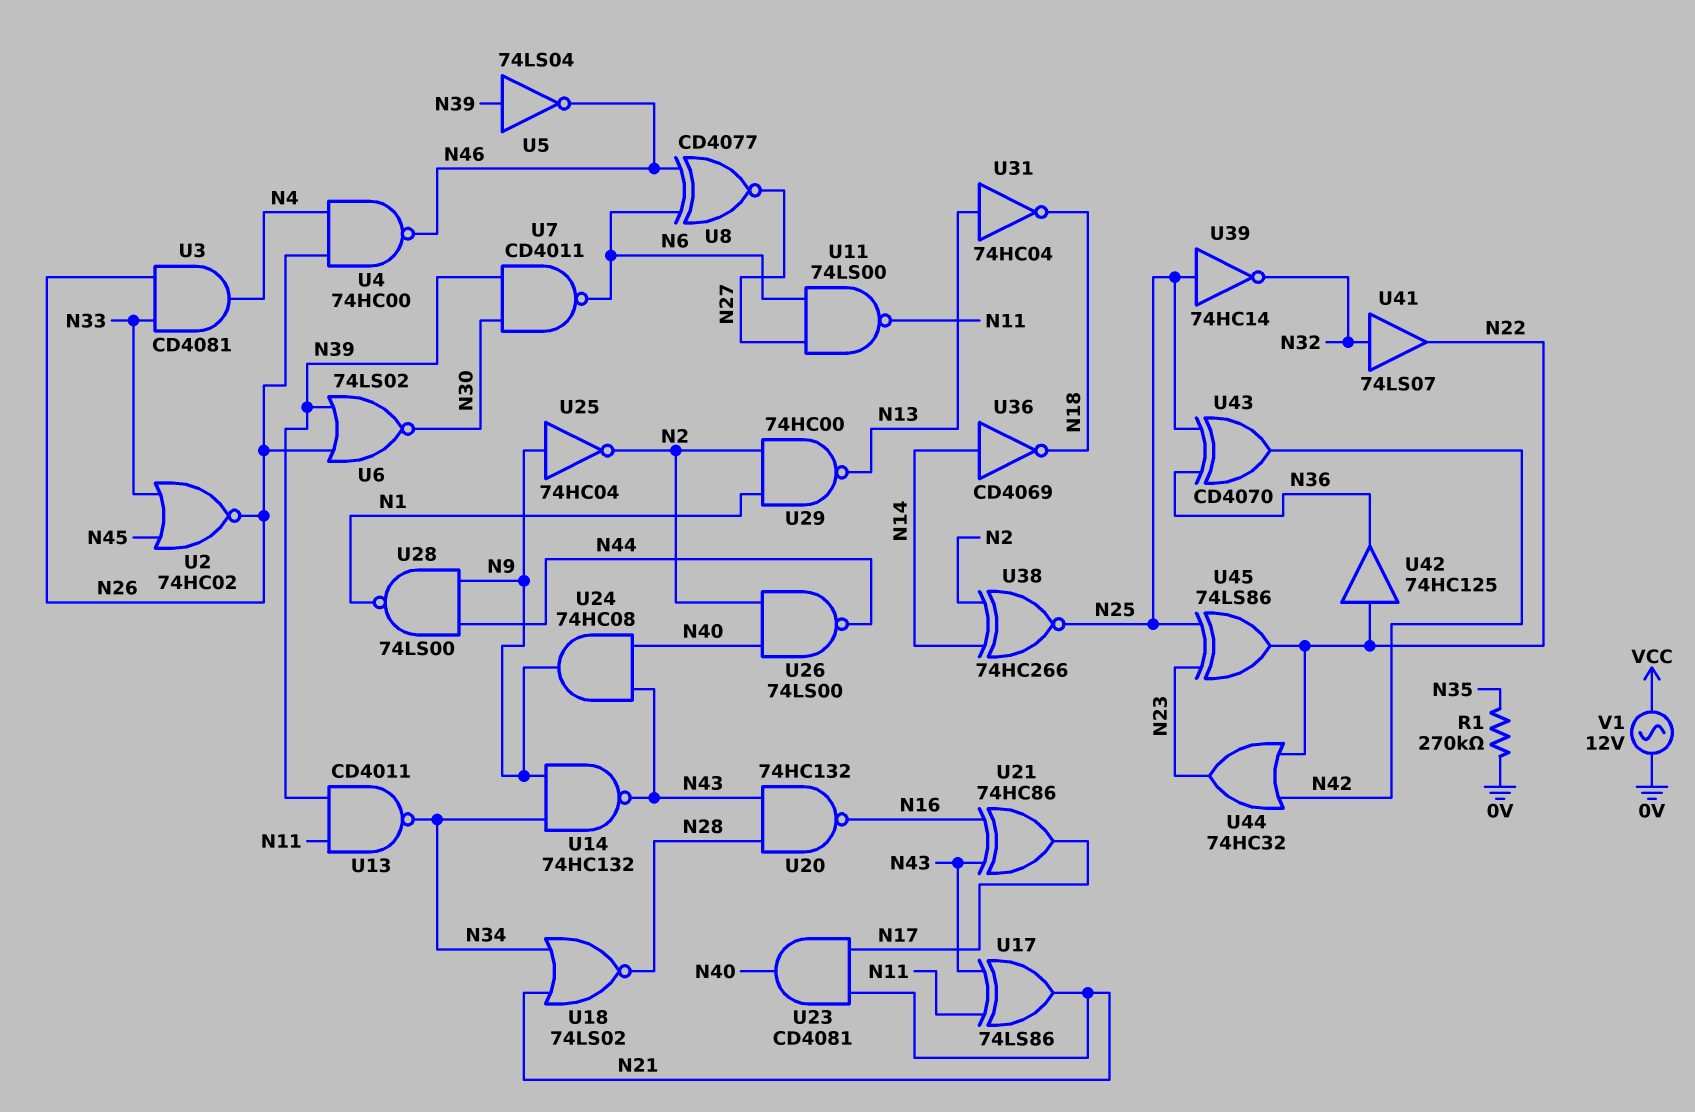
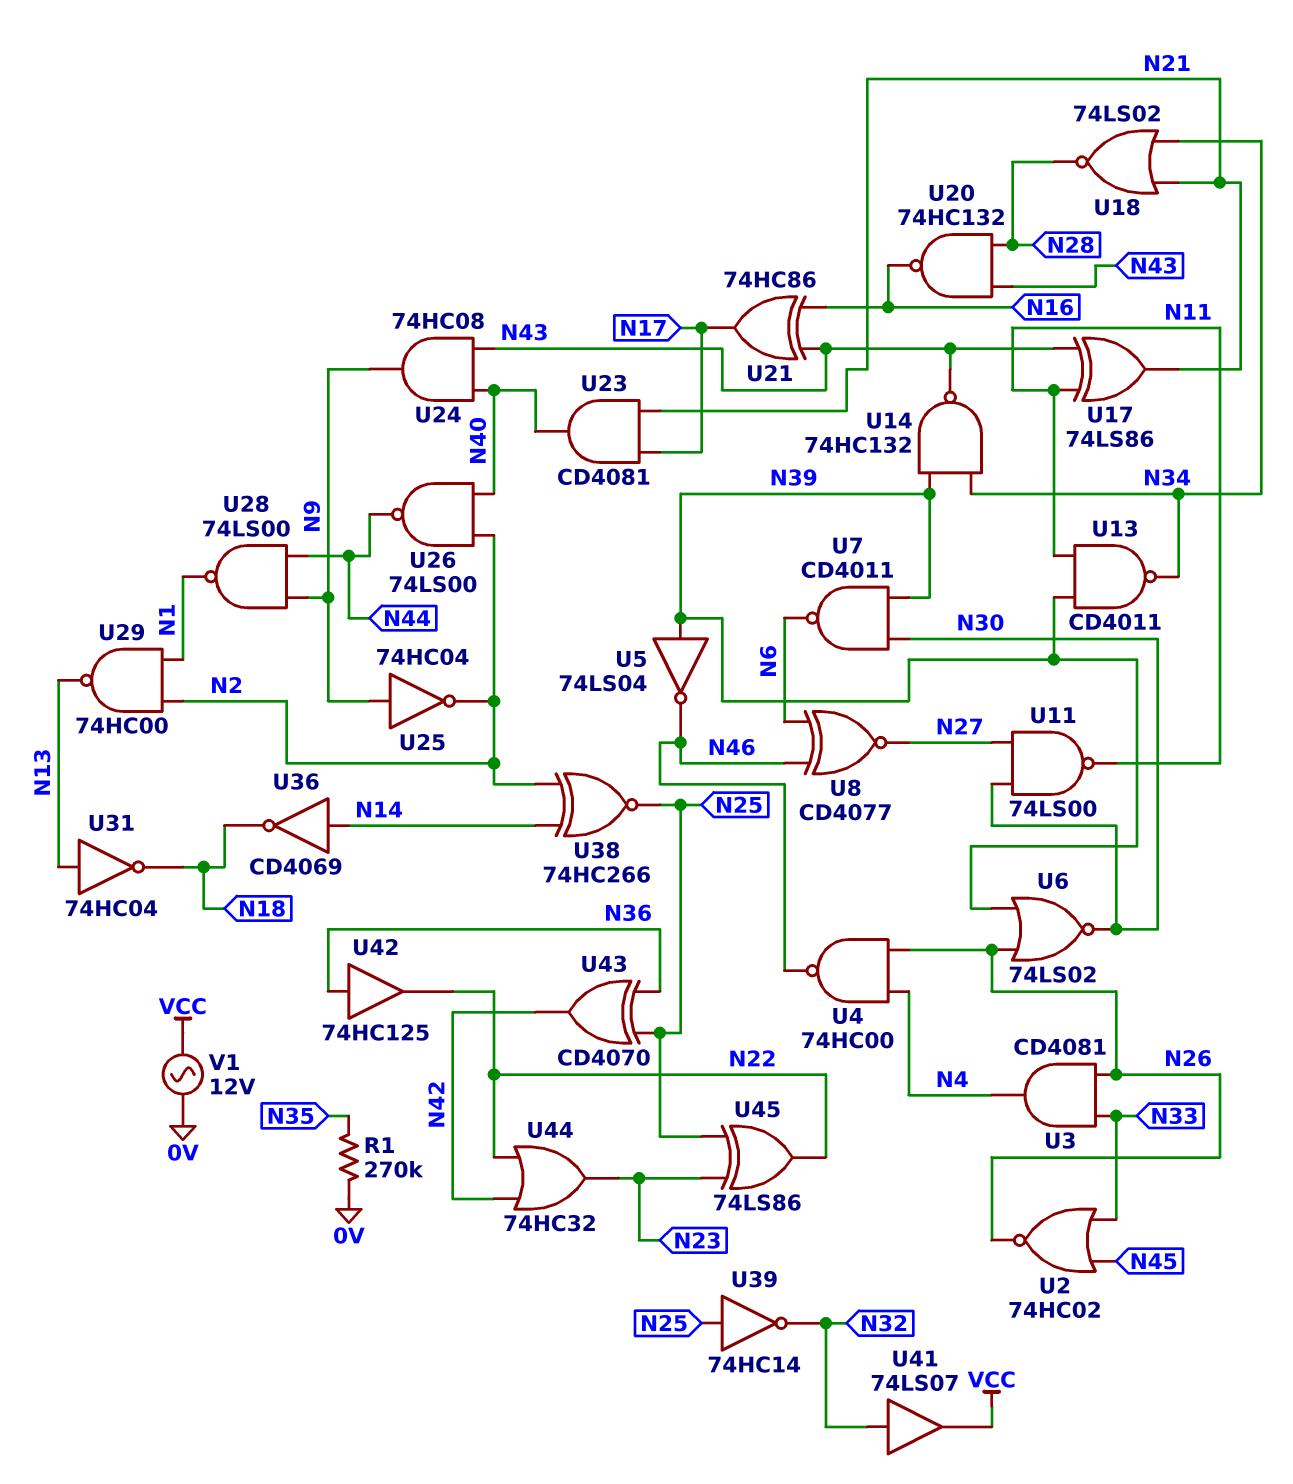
U11: NAND 74LS00 (in N6, in N27, out N11) -> NAND 74LS00 (in N27, in N30, out N11)
U14: NAND 74HC132 (in N9, in N34, out N43) -> NAND 74HC132 (in N34, in N39, out N43)
U41: buffer 74LS07 (in N32, out N22) -> buffer 74LS07 (in N32, out VCC)
U42: buffer 74HC125 (in N22, out N36) -> buffer 74HC125 (in N36, out N22)

